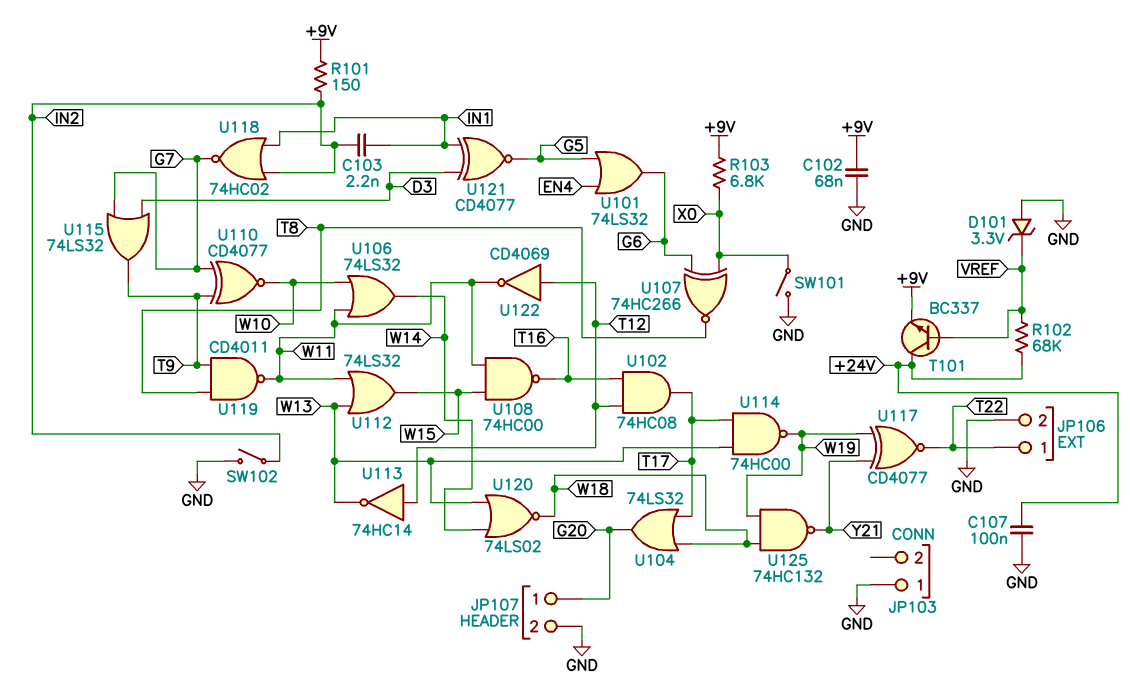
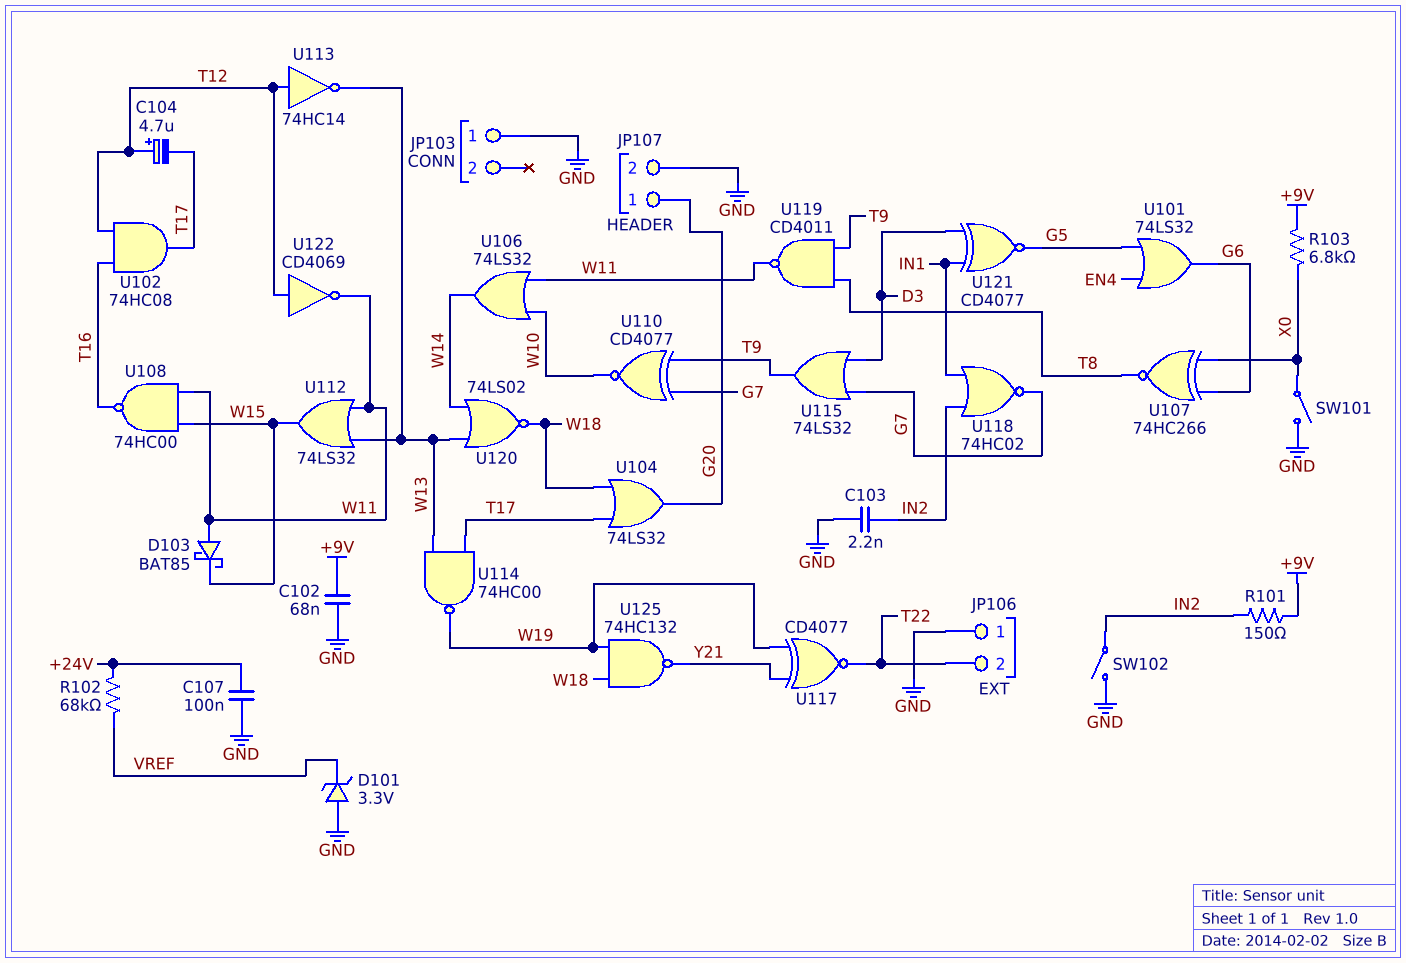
C103: 2.2nF (IN1, IN2) -> 2.2nF (GND, IN2)
C104: none -> 4.7uF (plus T12, minus T17)
D103: none -> schottky BAT85 (A W11, K W15)
JP106 pin 1: T22 -> GND
JP106 pin 2: GND -> T22
T101: NPN BC337 (B VREF, C +24V, E +9V) -> none

